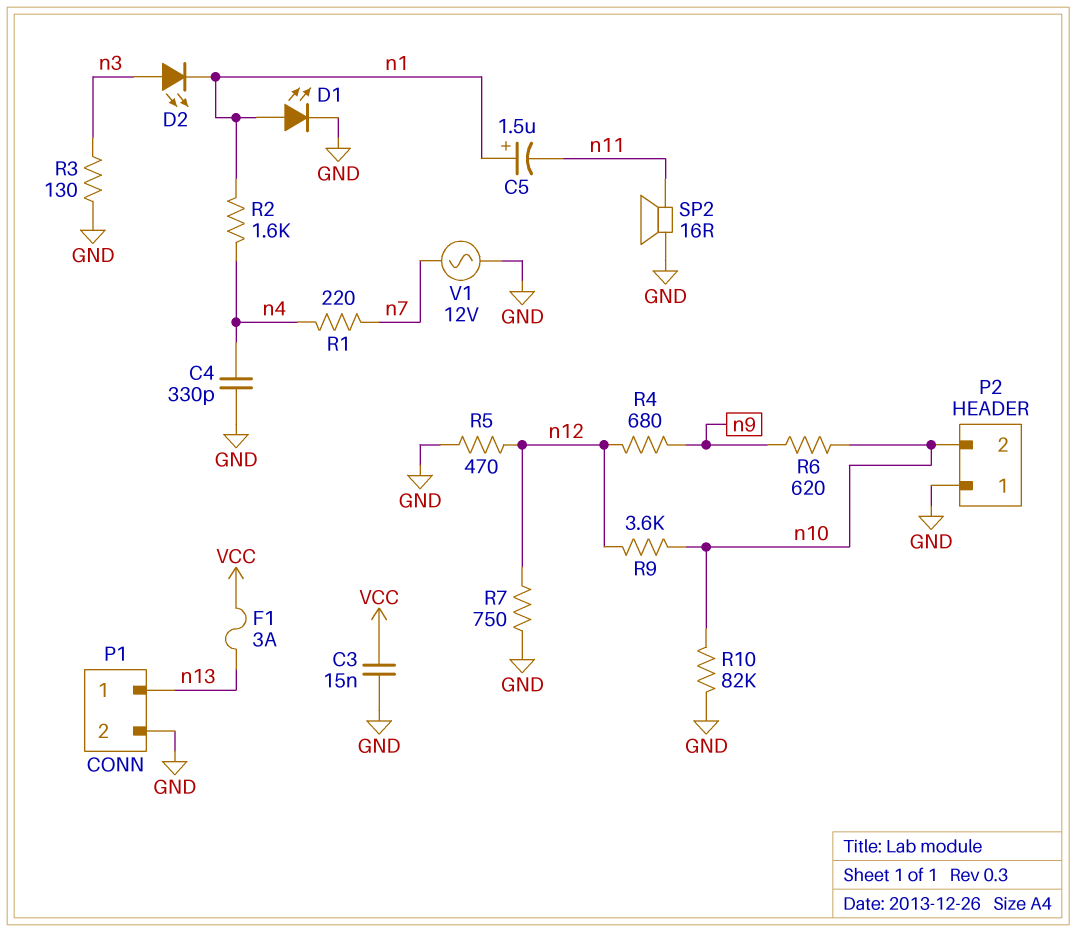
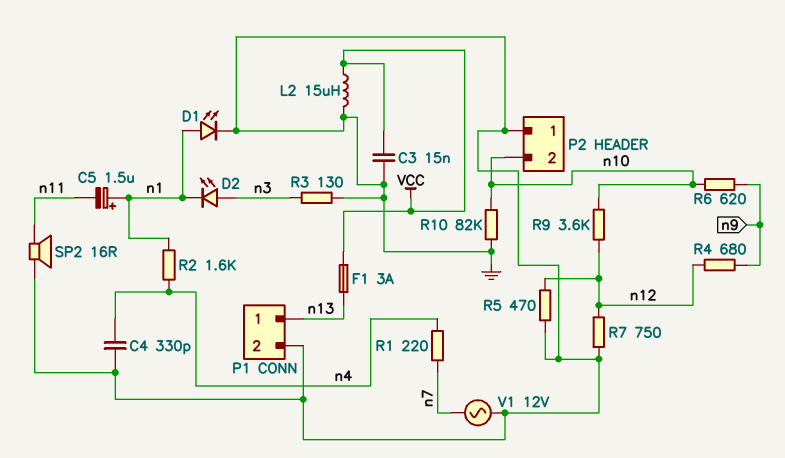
L2: none -> 15uH (GND, VCC)

